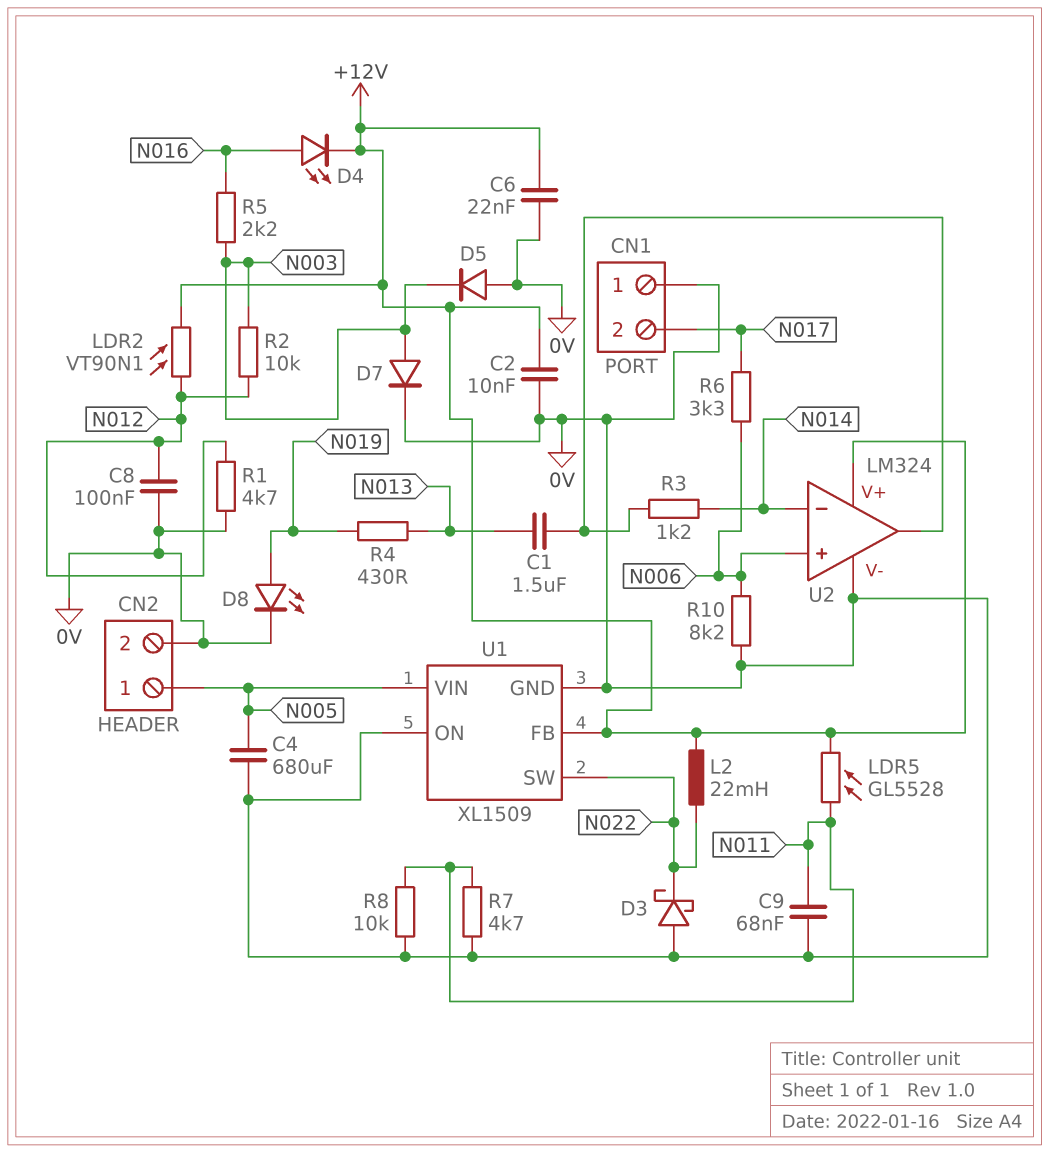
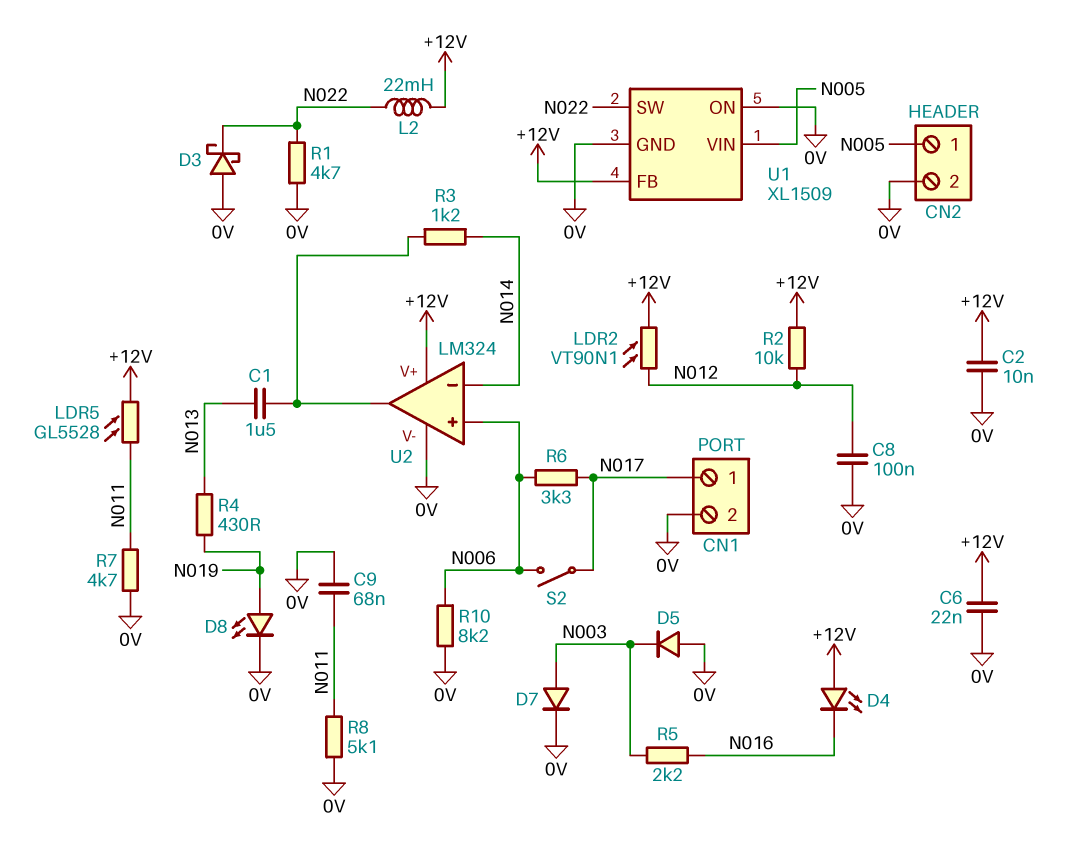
C4: 680uF (0V, N005) -> none
CN1 pin 1: 0V -> N017
CN1 pin 2: N017 -> 0V
D4: LED (A N016, K +12V) -> LED (A +12V, K N016)
R1: 4.7k (0V, N012) -> 4.7k (0V, N022)
R2: 10k (N003, N012) -> 10k (+12V, N012)
R8: 10k (0V, N011) -> 5.1k (0V, N011)
S2: none -> switch (N006, N017)

